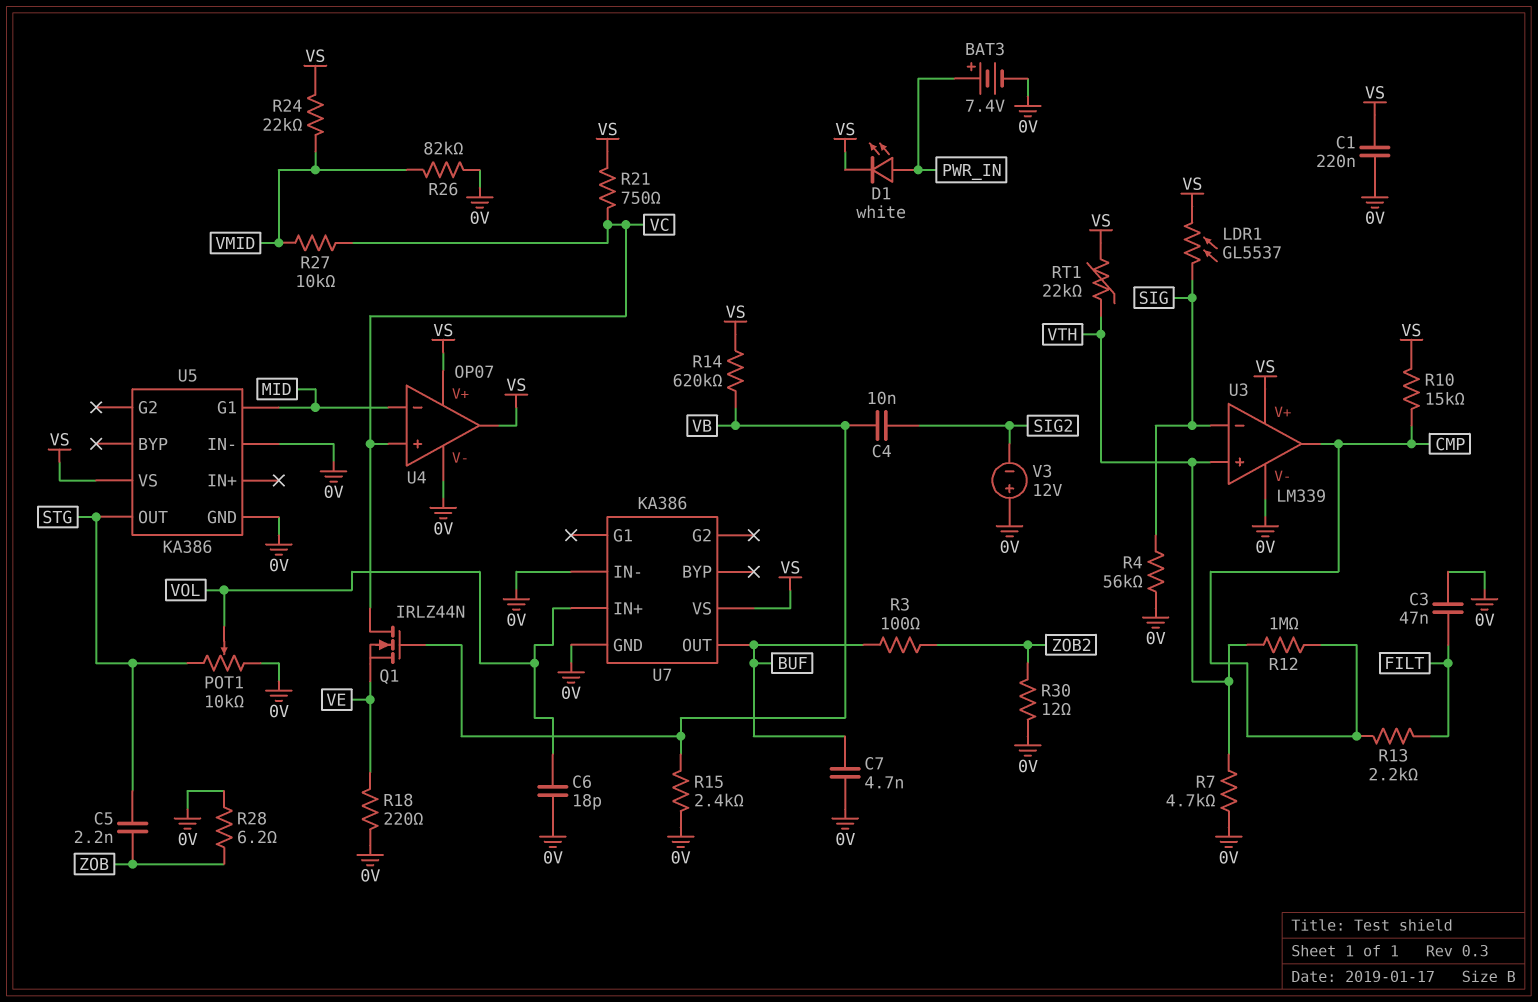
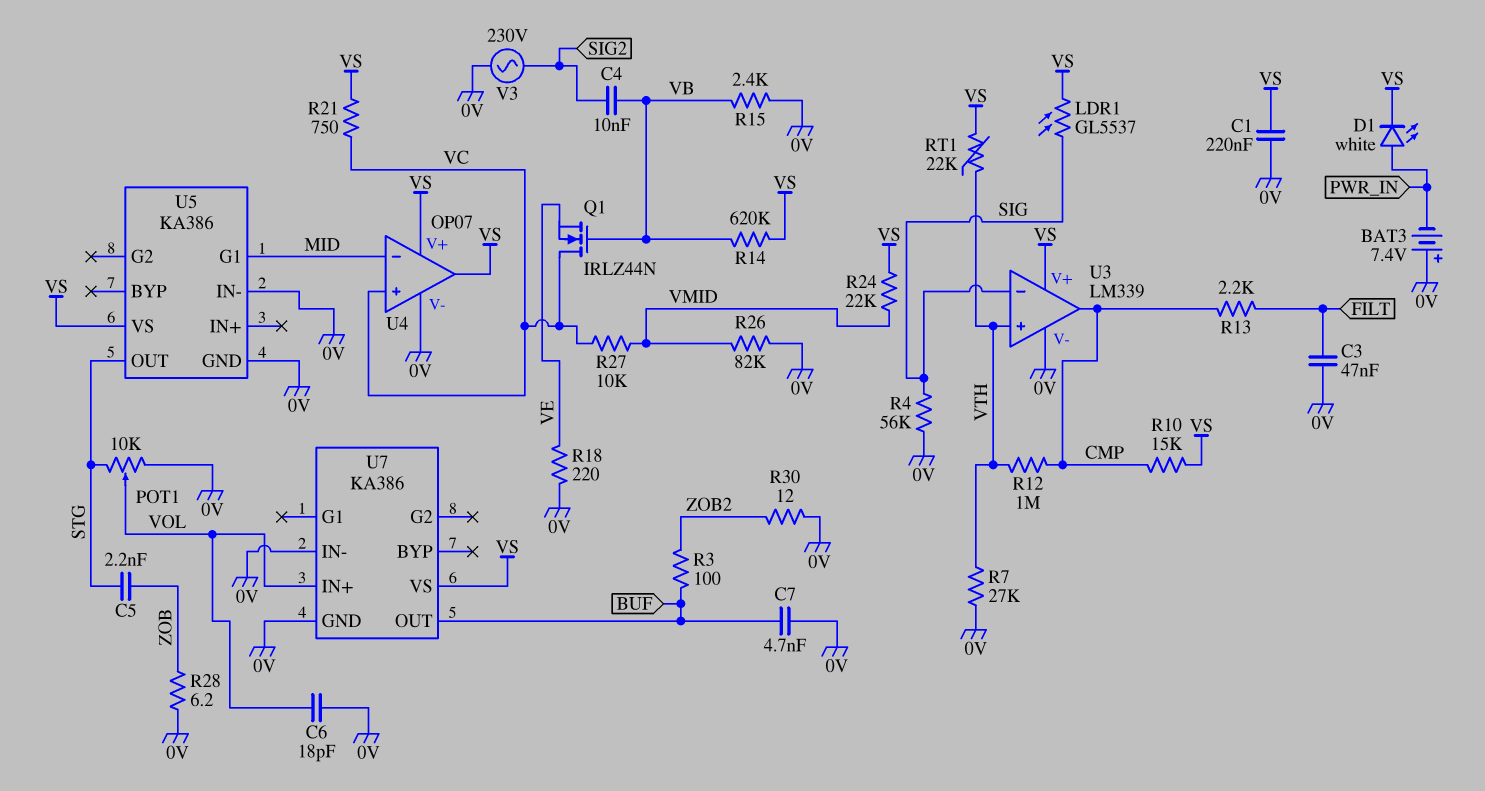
BAT3: 7.4V (plus PWR_IN, minus 0V) -> 7.4V (plus 0V, minus PWR_IN)
R7: 4.7k (0V, VTH) -> 27k (0V, VTH)
V3: 12V (plus 0V, minus SIG2) -> AC 230V (0V, SIG2)

